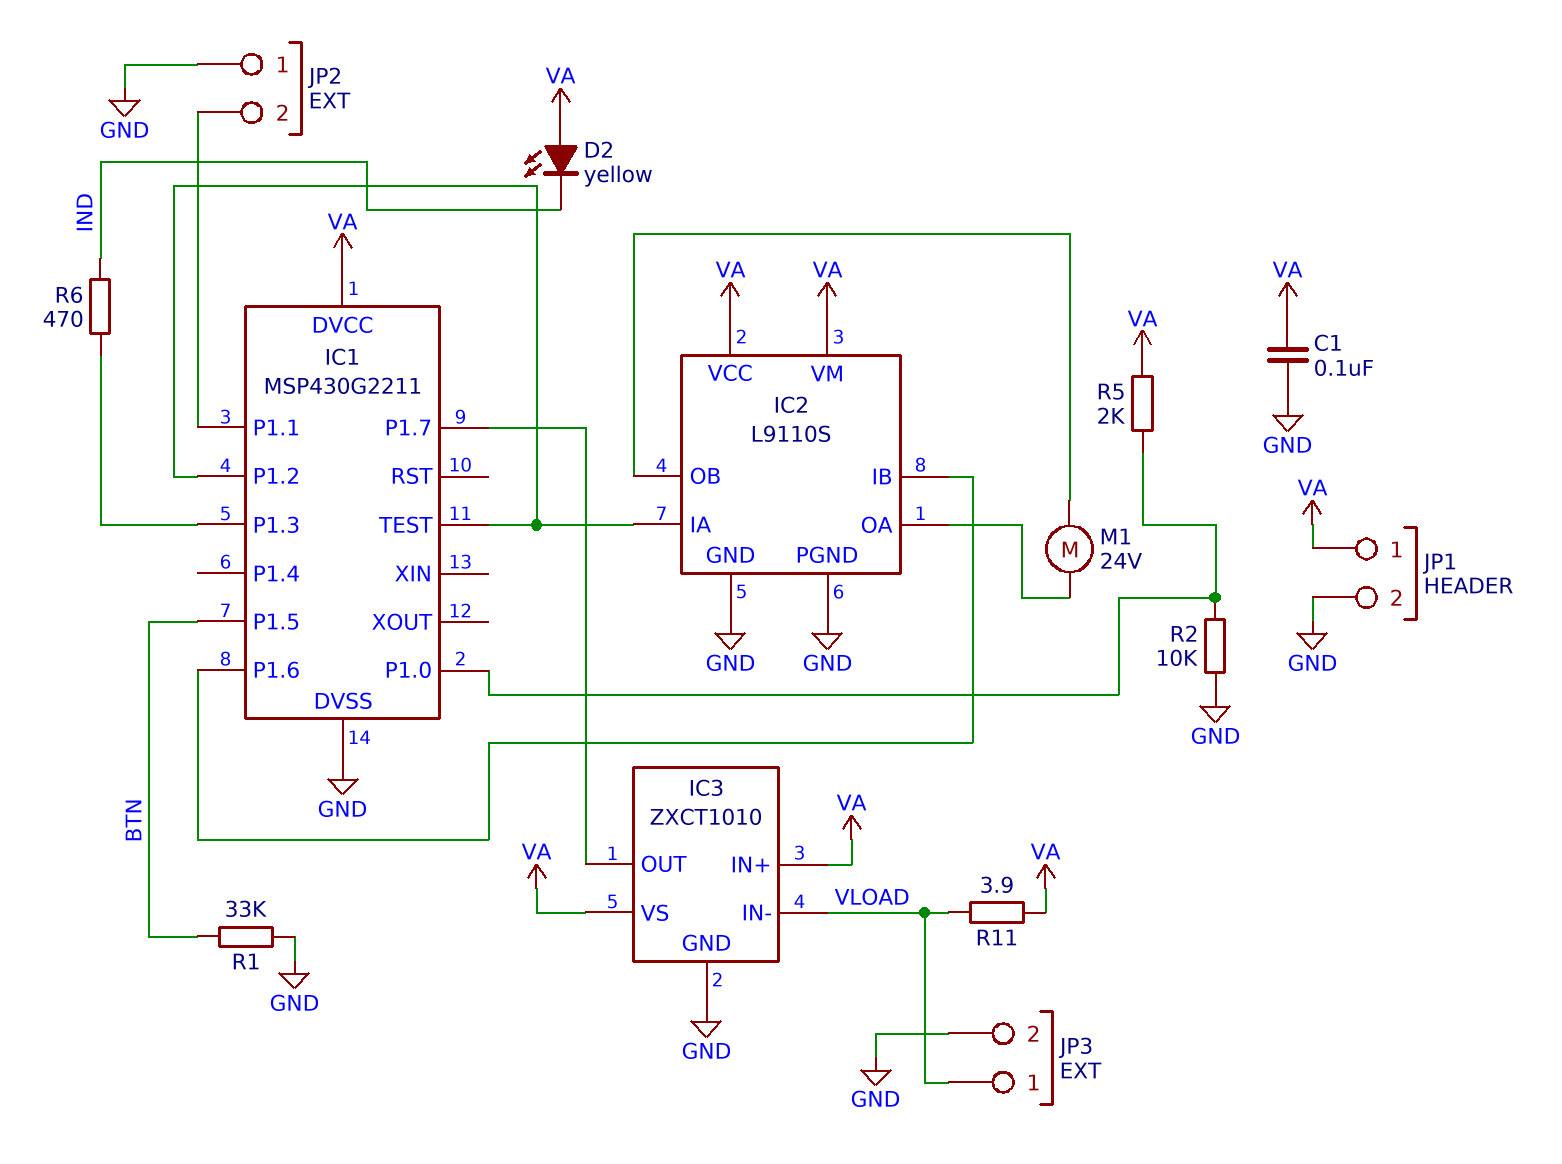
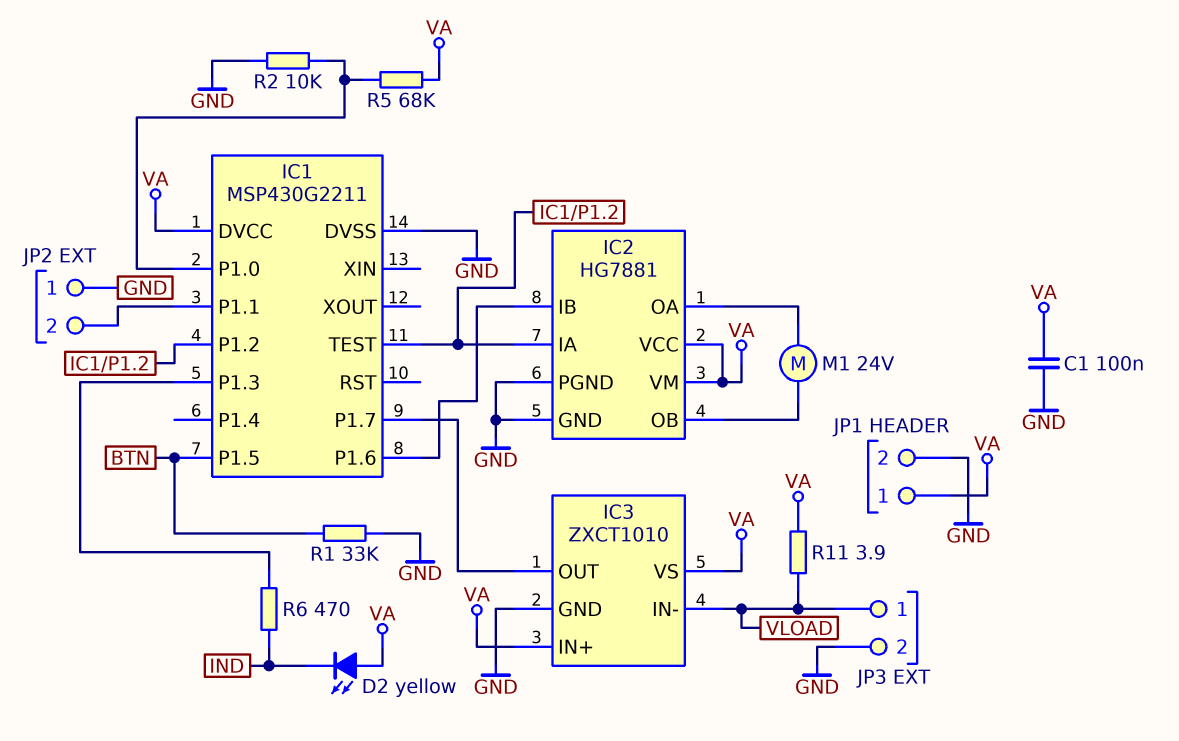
IC2: L9110S -> HG7881
R5: 2k (IC1/P1.0, VA) -> 68k (IC1/P1.0, VA)

